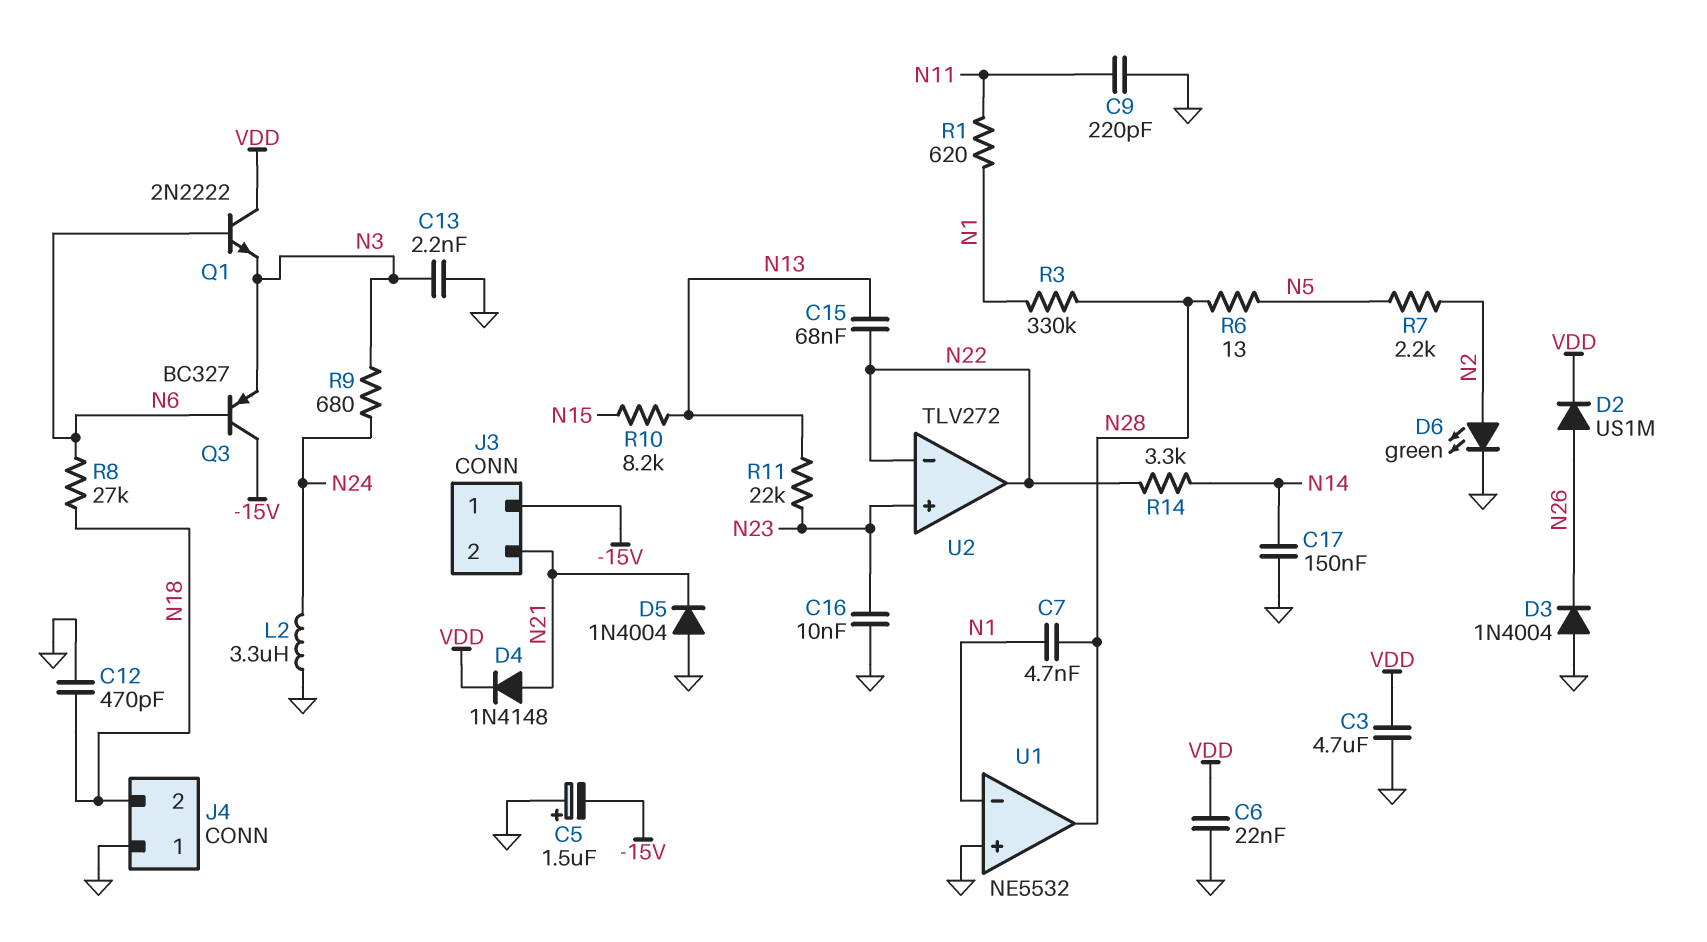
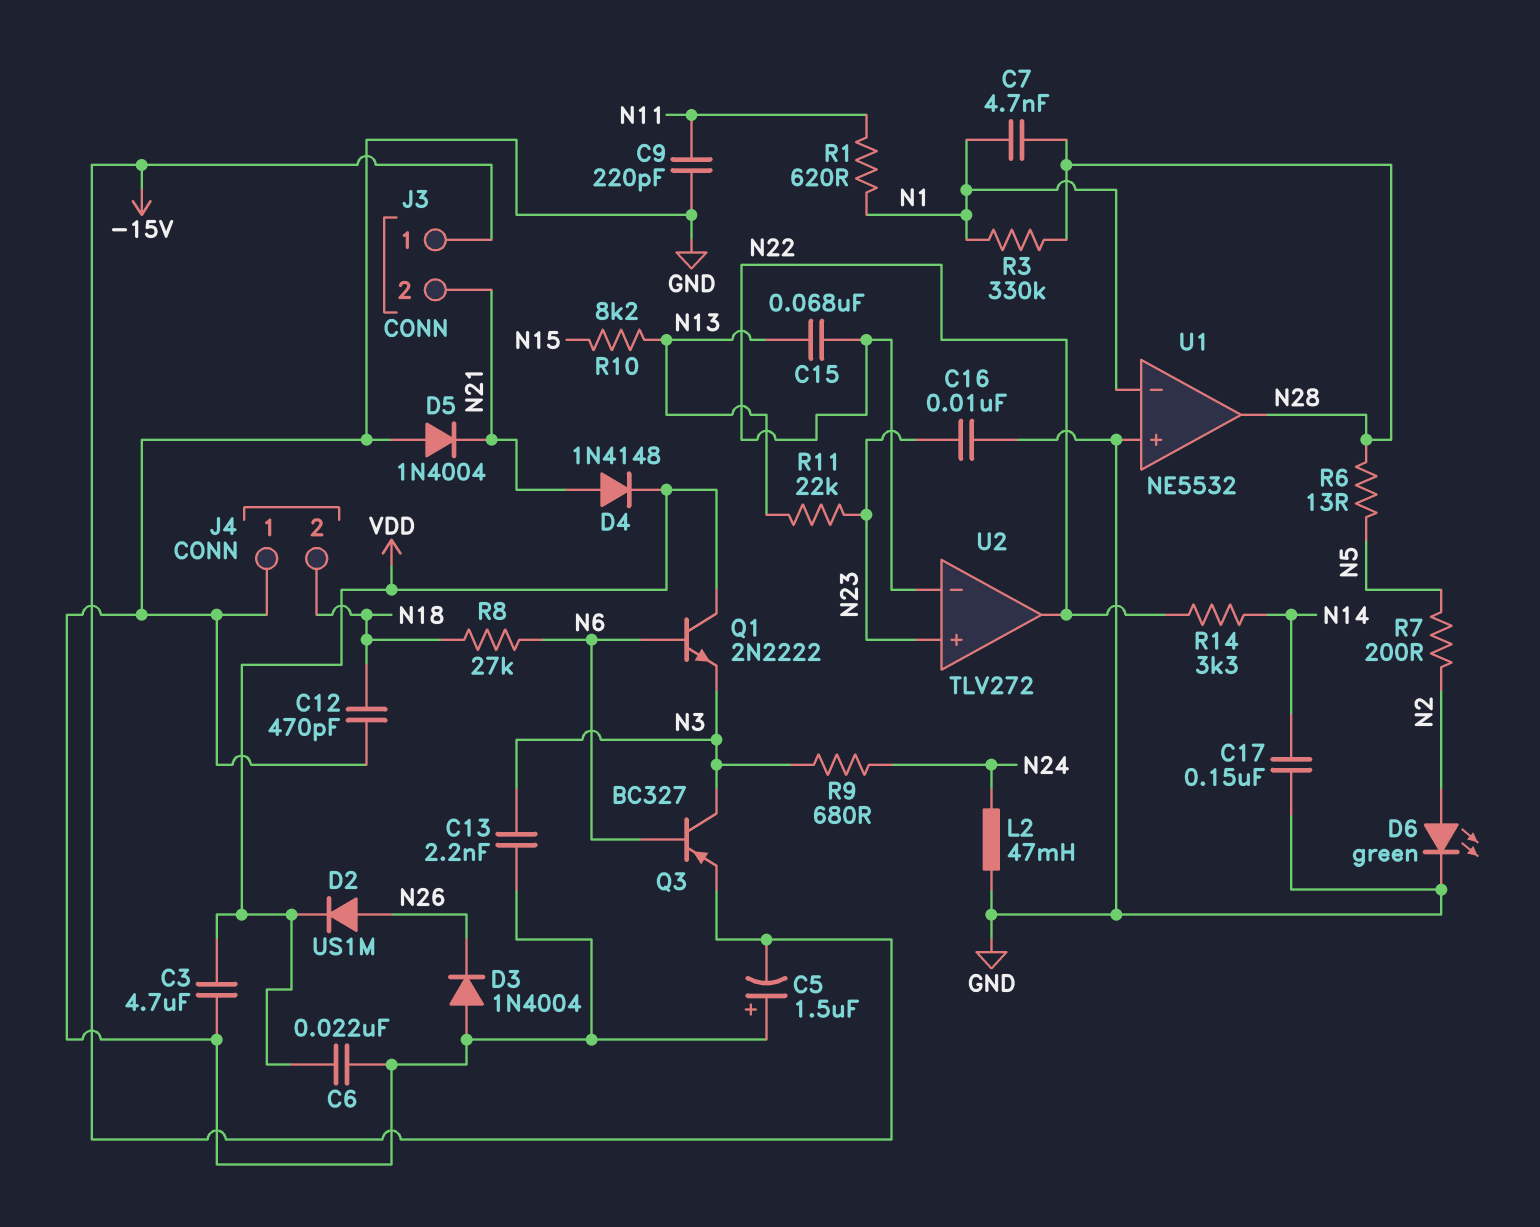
L2: 3.3uH (GND, N24) -> 47mH (GND, N24)
Q3: PNP BC327 (B N6, C -15V, E N3) -> PNP BC327 (B N6, C N3, E -15V)
R7: 2.2k (N2, N5) -> 200 (N2, N5)

